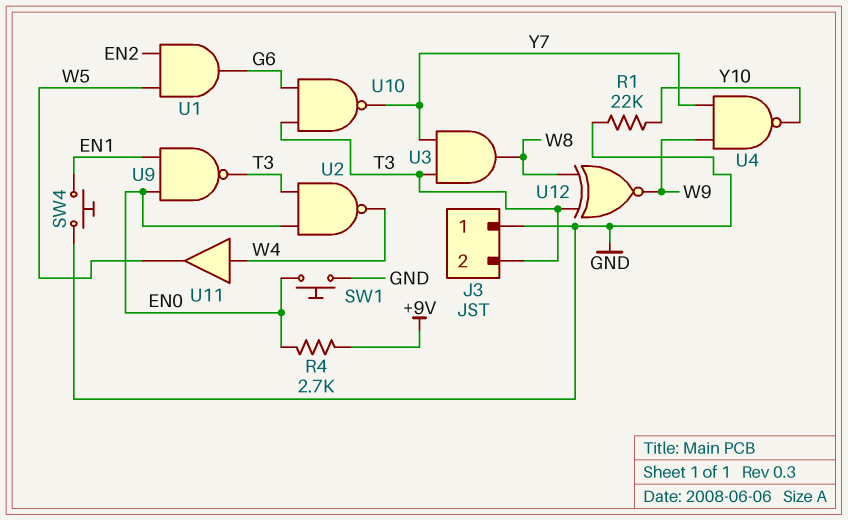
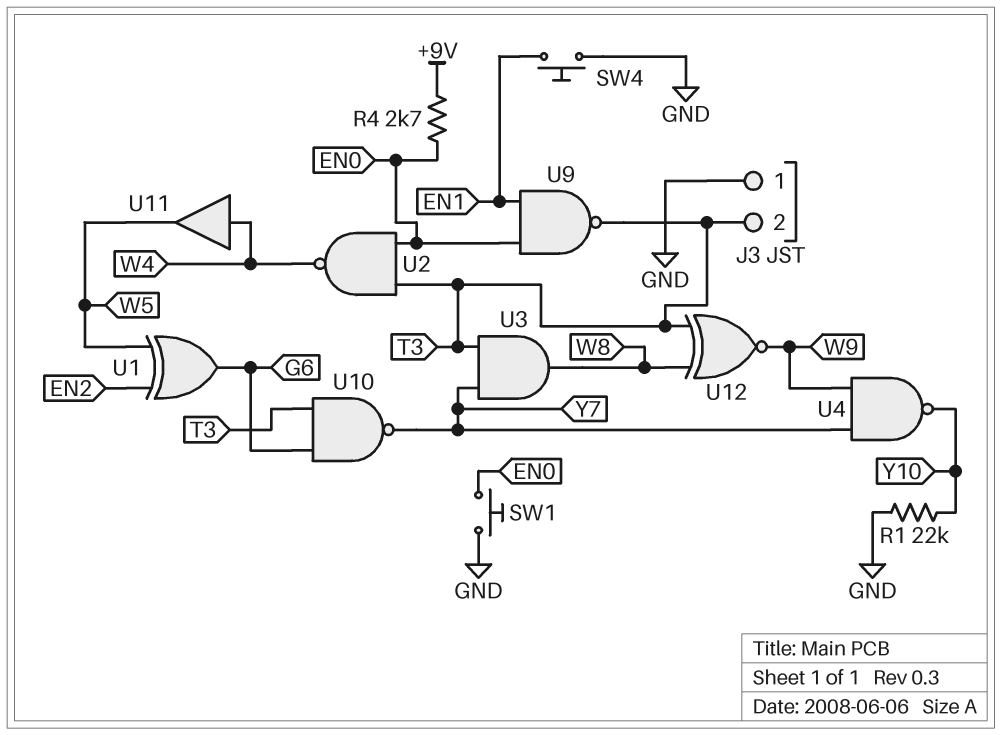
U1: AND (in EN2, in W5, out G6) -> XOR (in EN2, in W5, out G6)

